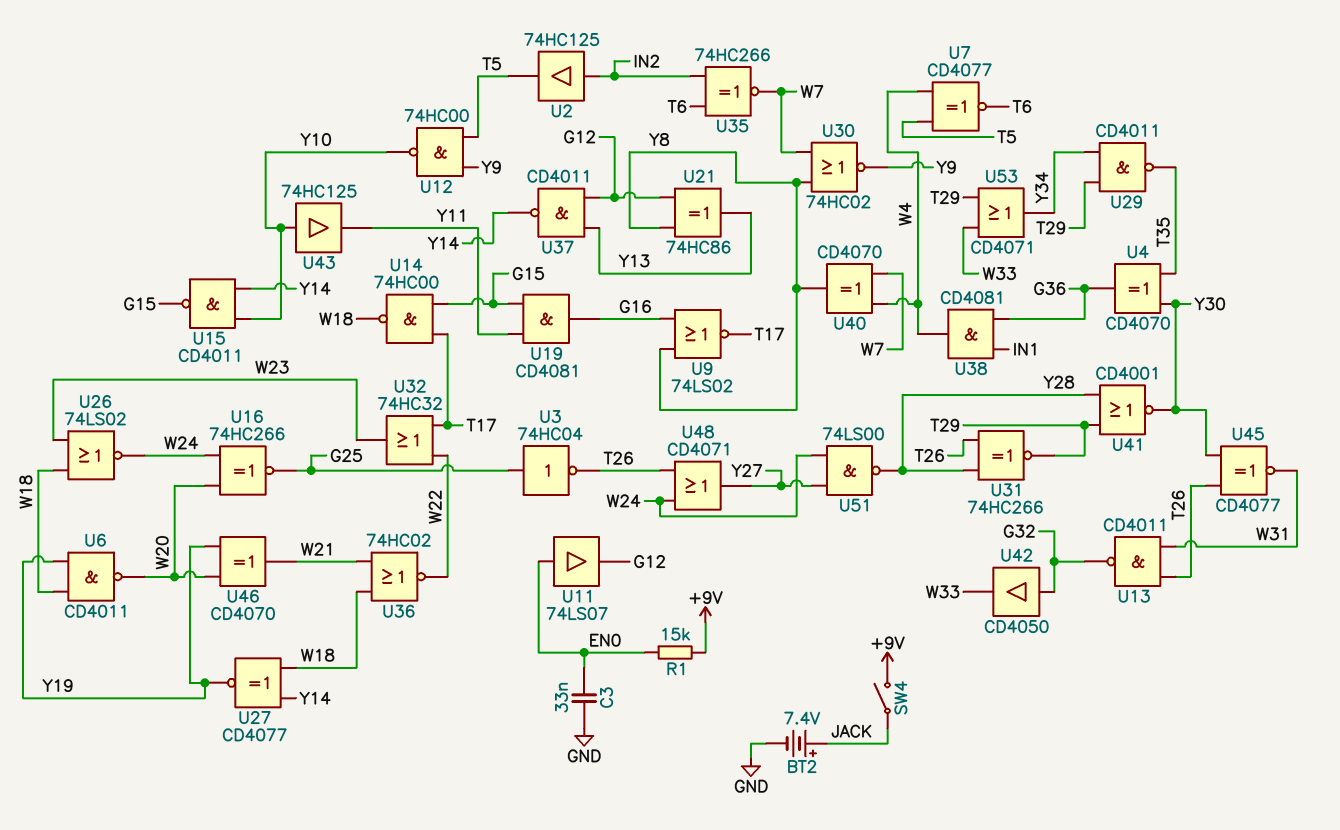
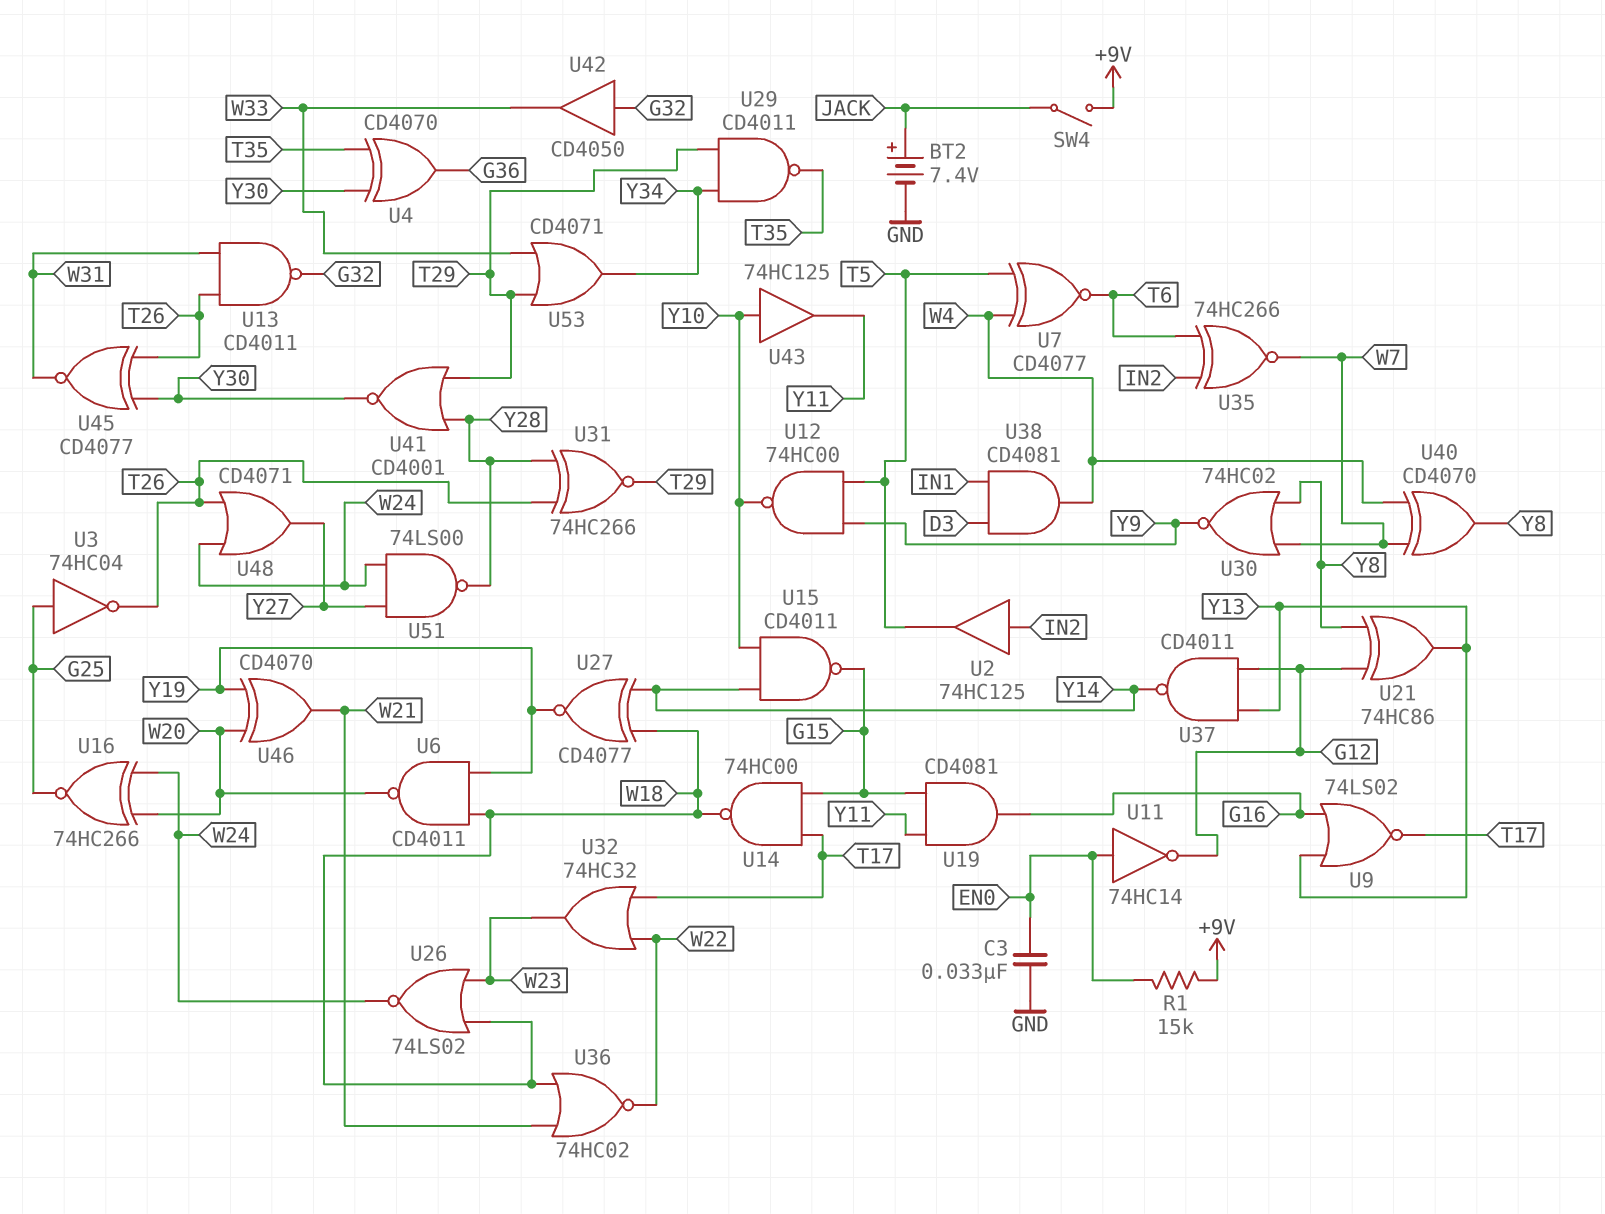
U9: NOR 74LS02 (in G16, in Y8, out T17) -> NOR 74LS02 (in G16, in Y13, out T17)
U11: buffer 74LS07 (in EN0, out G12) -> NOT 74HC14 (in EN0, out G12)
U38: AND CD4081 (in G36, in IN1, out W4) -> AND CD4081 (in D3, in IN1, out W4)

